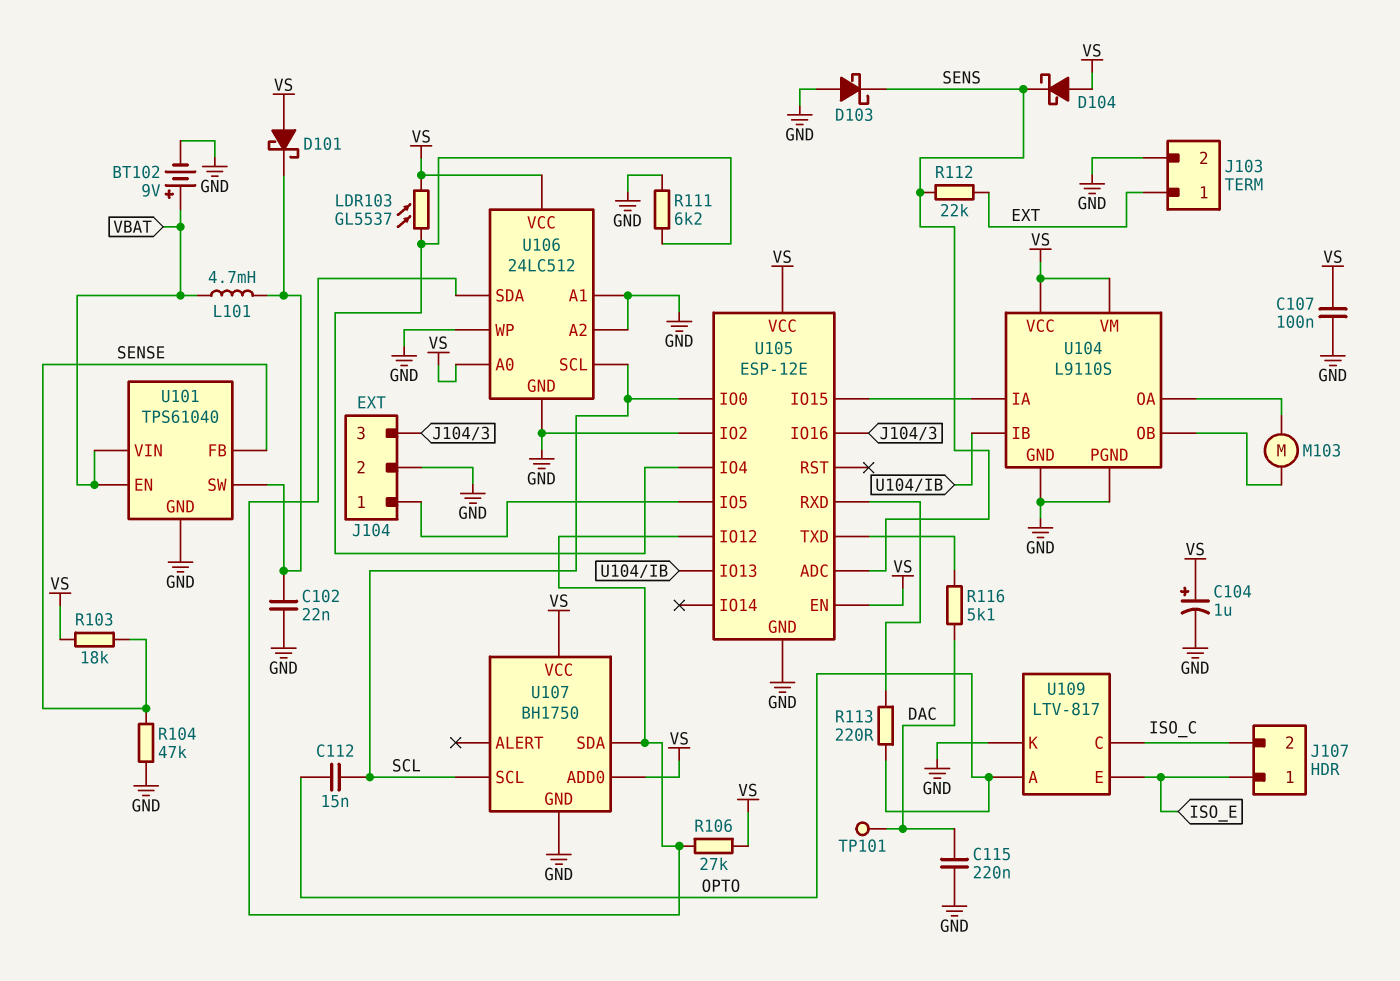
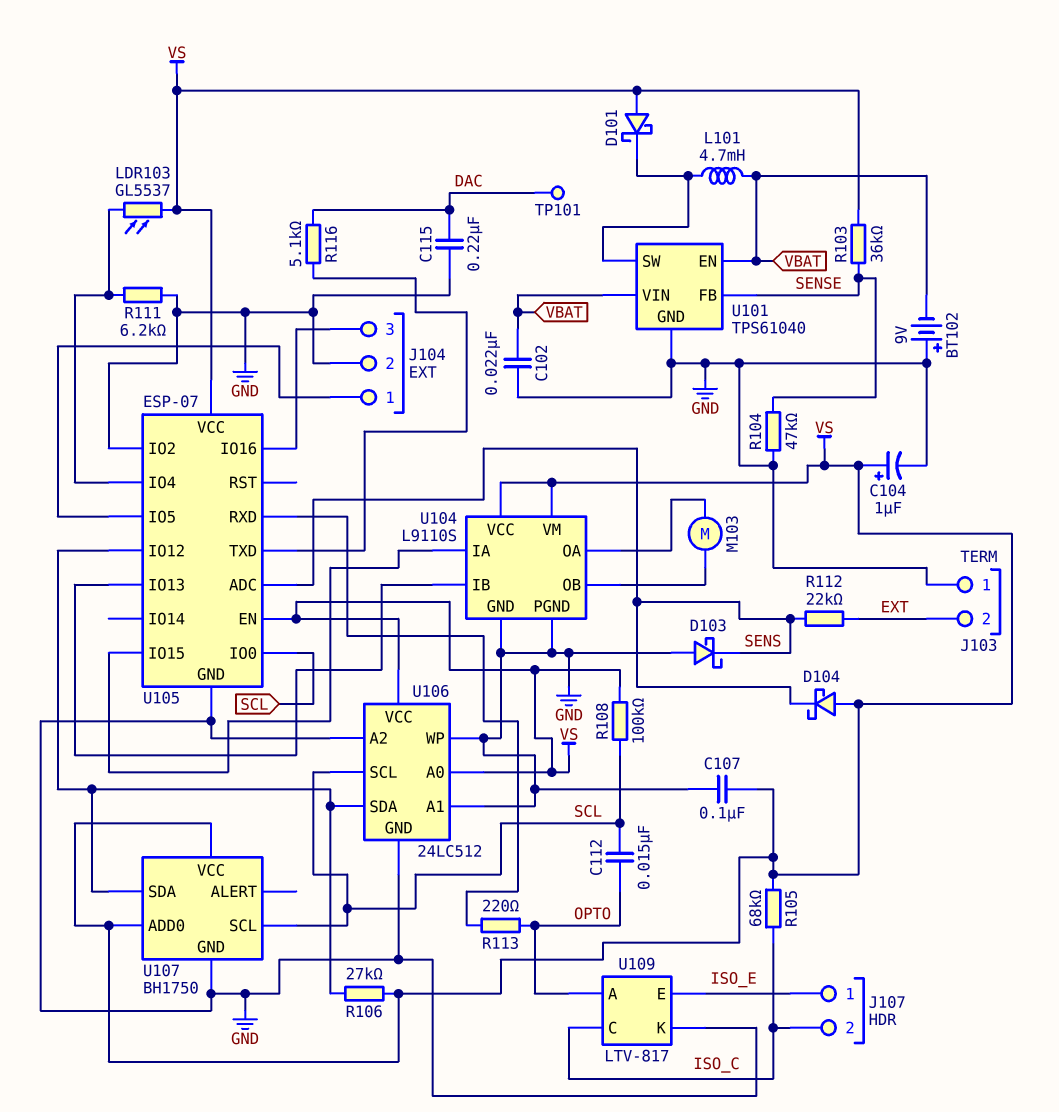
BT102: 9V (plus VBAT, minus GND) -> 9V (plus GND, minus VBAT)
C102: 22nF (GND, U101/SW) -> 22nF (GND, VBAT)
J103 pin 1: EXT -> GND
J103 pin 2: GND -> EXT
R103: 18k (SENSE, VS) -> 36k (SENSE, VS)
R105: none -> 68k (ISO_C, VS)
R108: none -> 100k (SCL, VS)
U105: ESP-12E -> ESP-07

